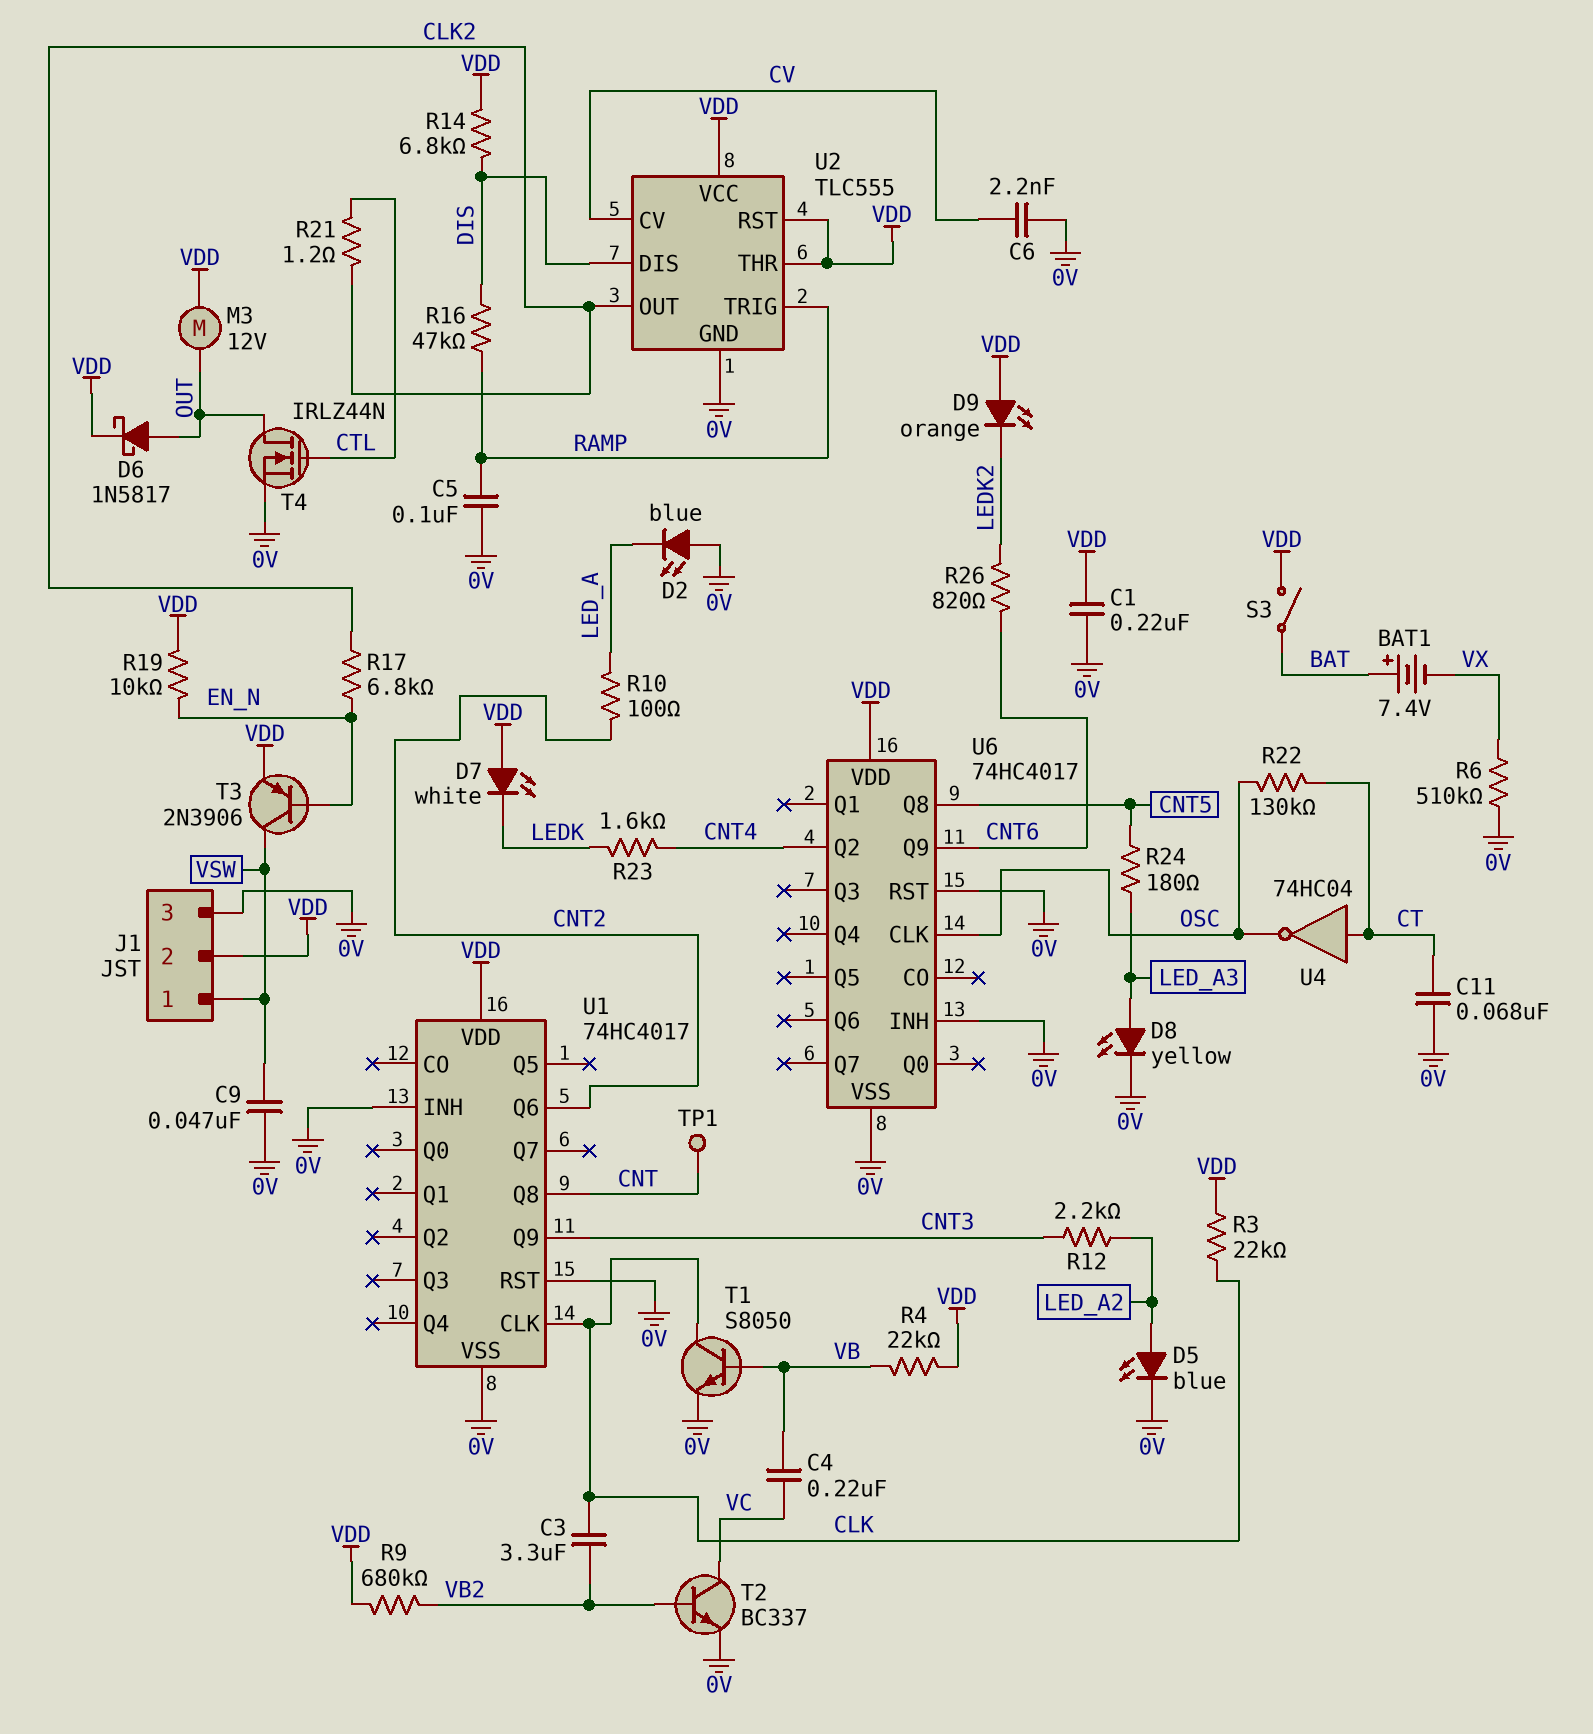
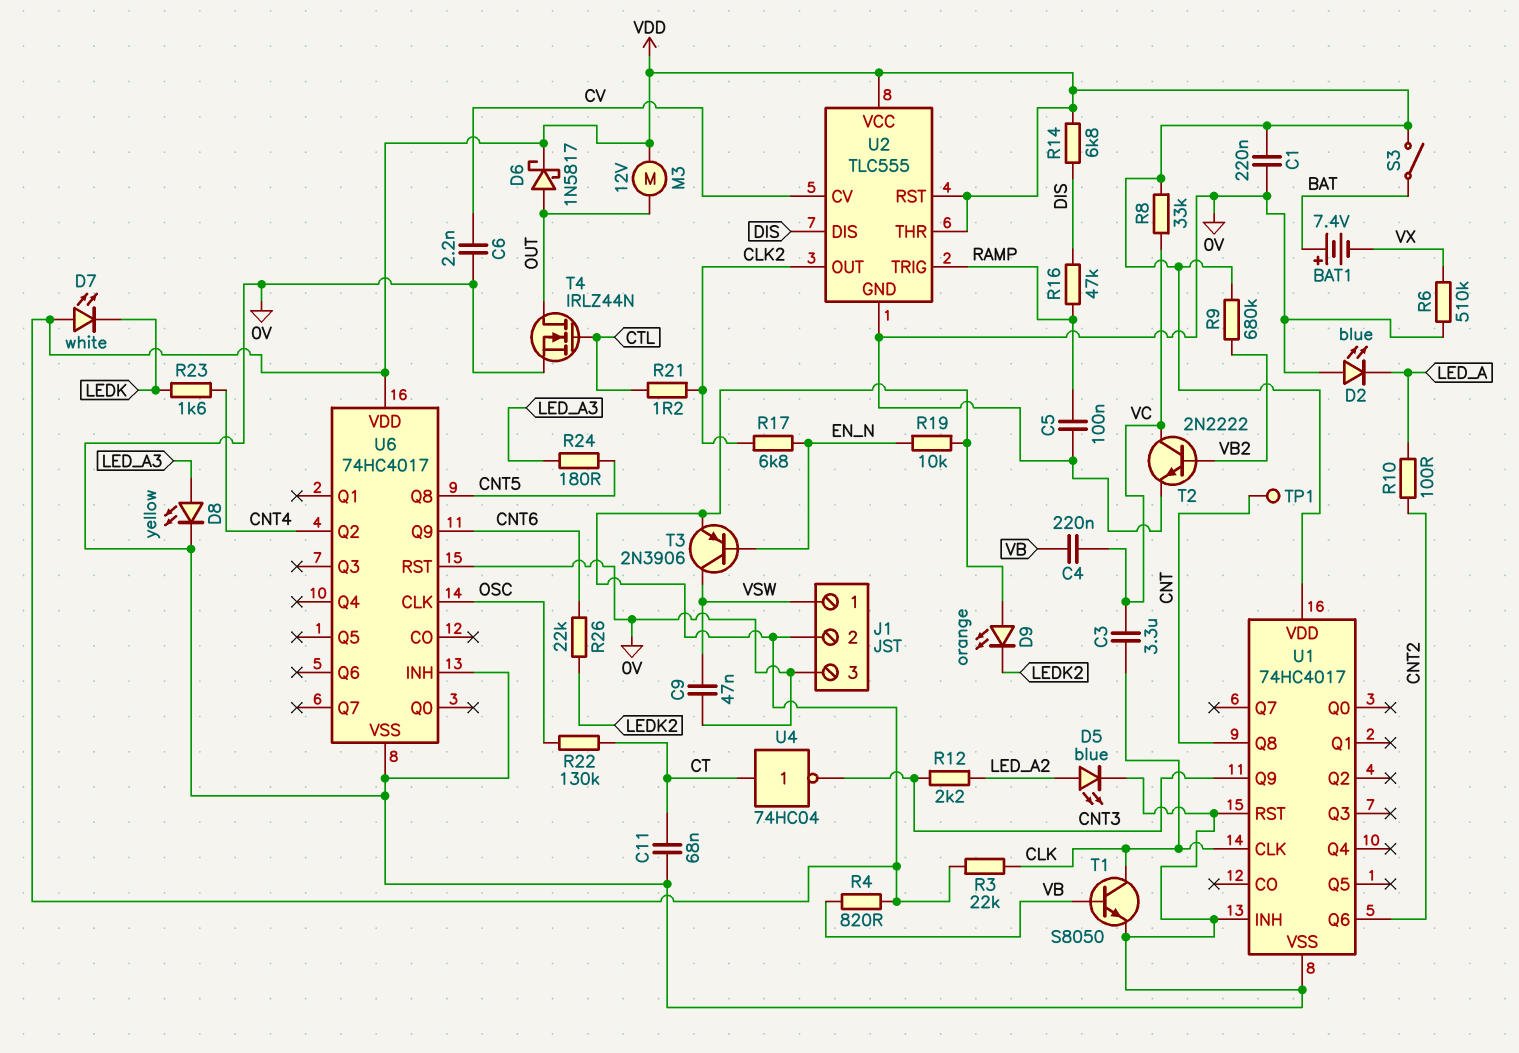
C3: 3.3uF (CLK, VB2) -> 3.3uF (CLK, VC)
R4: 22k (VB, VDD) -> 820 (VB, VDD)
R8: none -> 33k (VC, VDD)
R26: 820 (CNT6, LEDK2) -> 22k (CNT6, LEDK2)
T2: NPN BC337 (B VB2, C VC, E 0V) -> NPN 2N2222 (B VB2, C VC, E 0V)
U4: NOT 74HC04 (in CT, out OSC) -> NOT 74HC04 (in CT, out CNT3)

